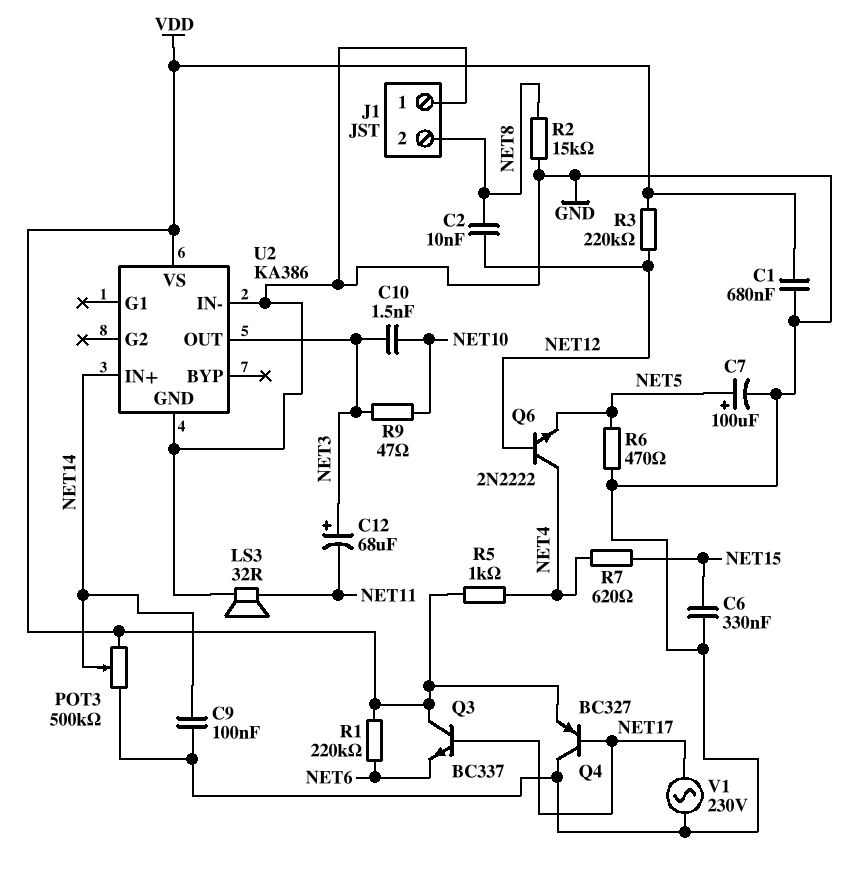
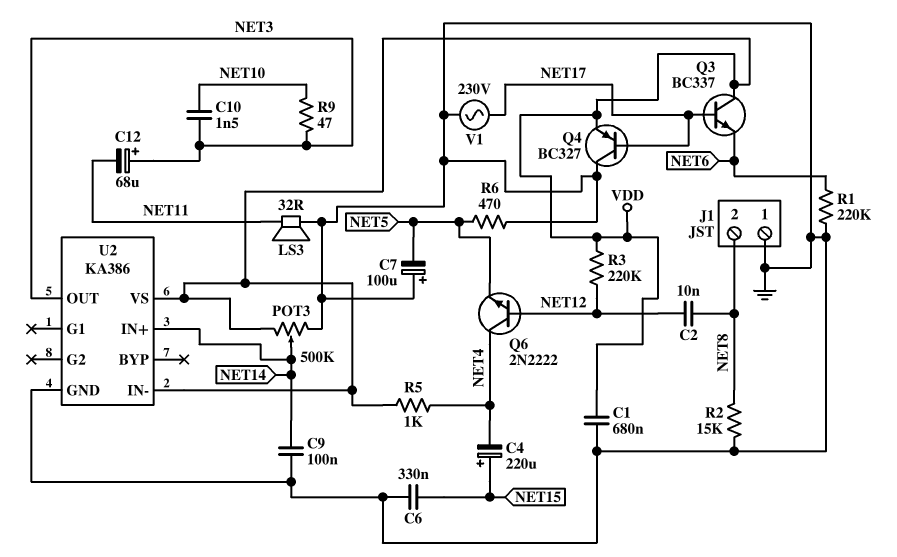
C4: none -> 220uF (plus NET15, minus NET4)
C7: 100uF (plus NET5, minus GND) -> 100uF (plus GND, minus NET5)
R1: 220k (NET6, VDD) -> 220k (GND, NET6)
R7: 620 (NET4, NET15) -> none
U2 pin IN-: GND -> VDD

